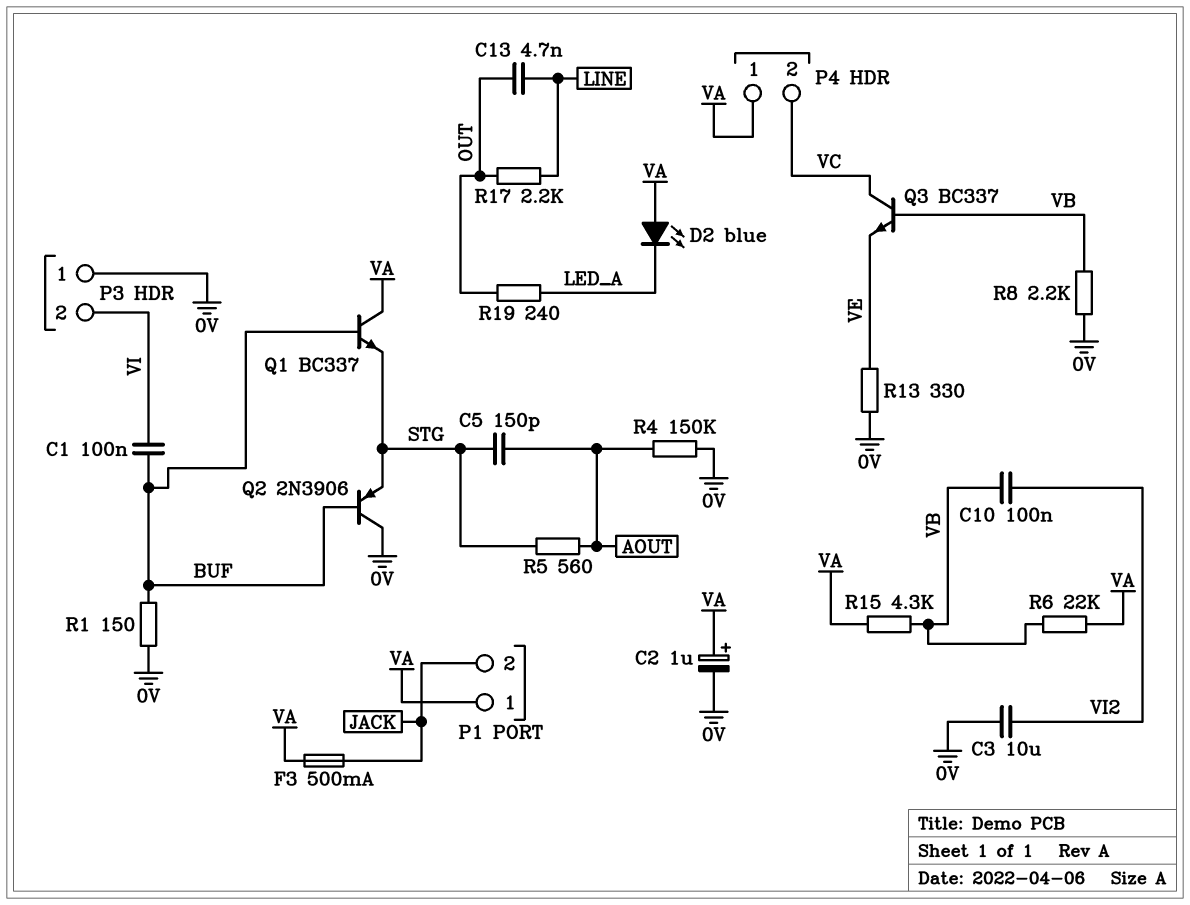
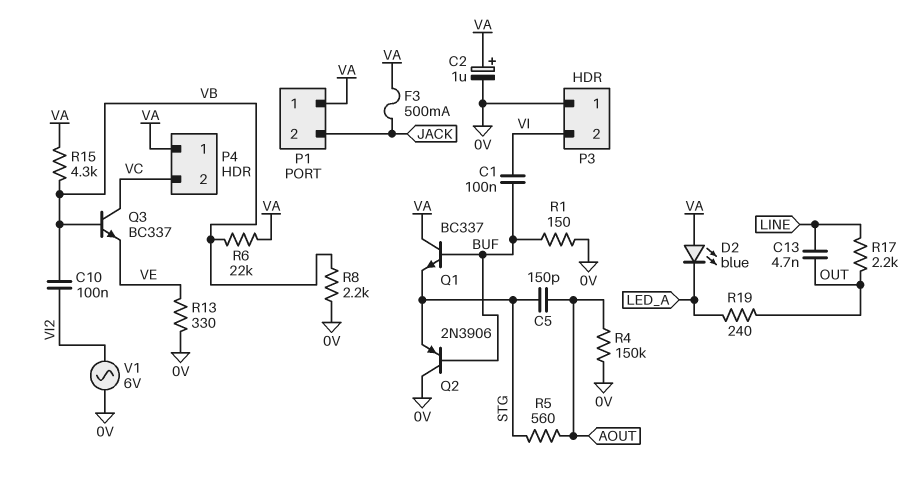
C3: 10uF (0V, VI2) -> none
V1: none -> AC 6V (0V, VI2)

